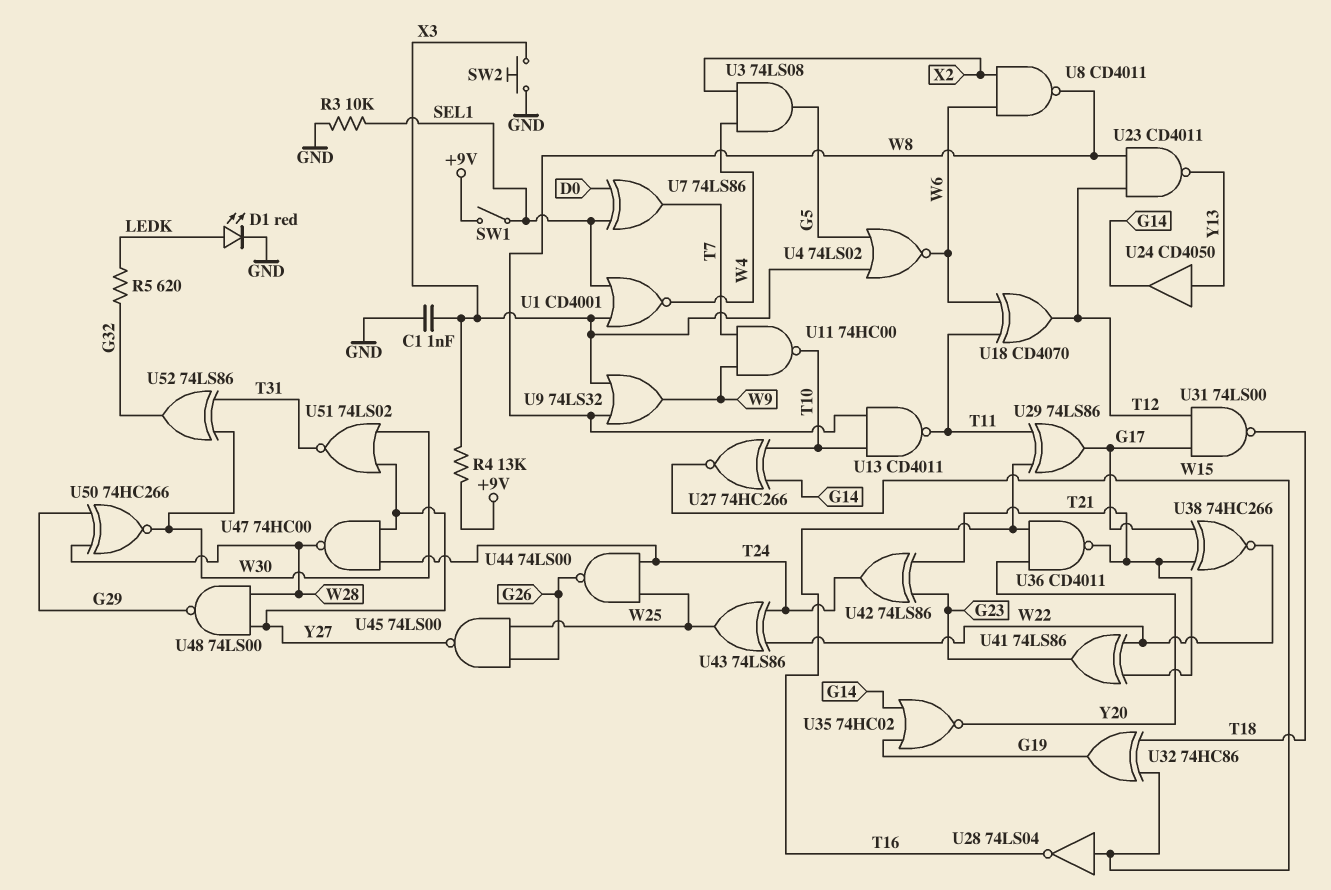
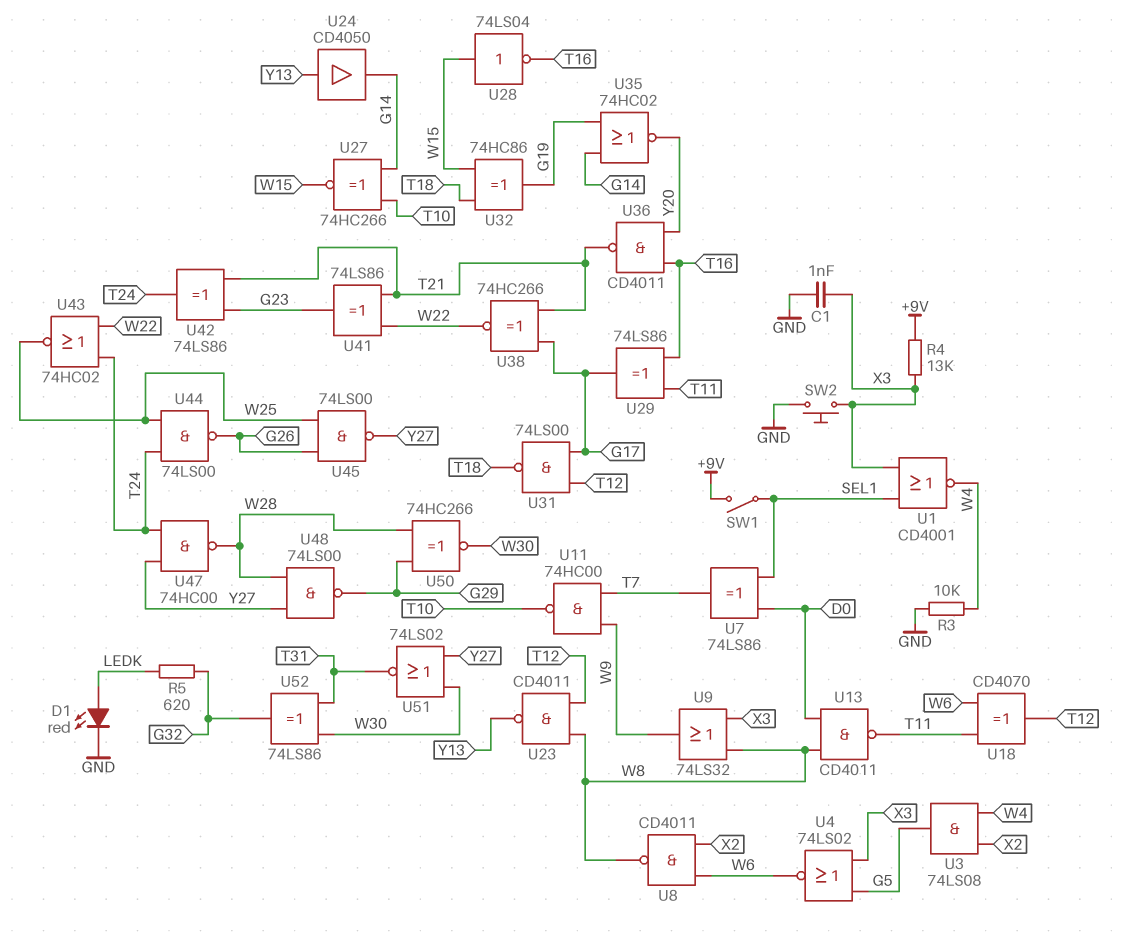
R3: 10k (GND, SEL1) -> 10k (GND, W4)
U13: NAND CD4011 (in T10, in W8, out T11) -> NAND CD4011 (in D0, in W8, out T11)
U43: XOR 74LS86 (in T24, in W22, out W25) -> NOR 74HC02 (in T24, in W22, out W25)

